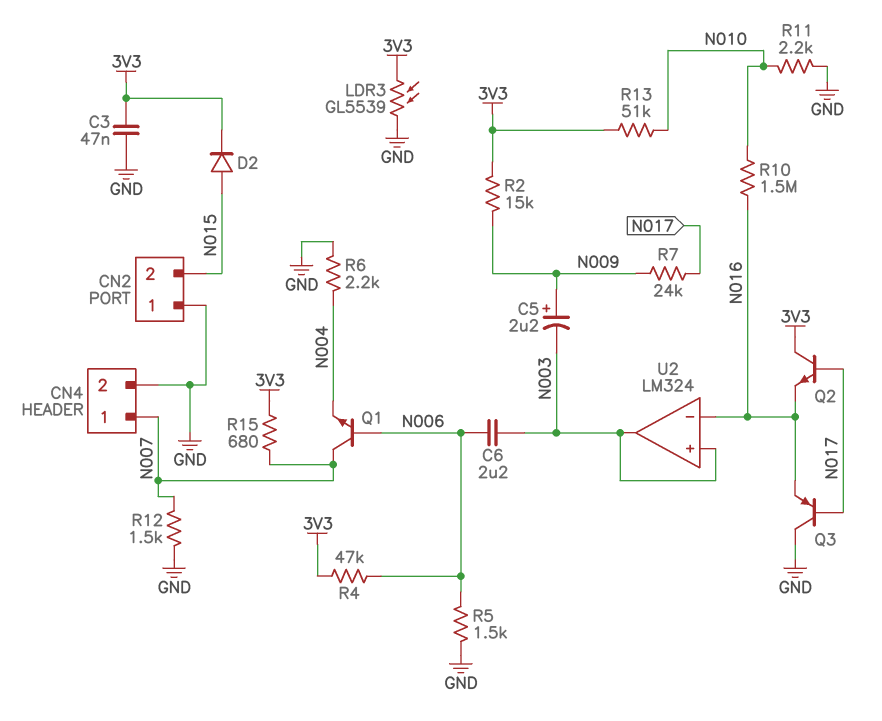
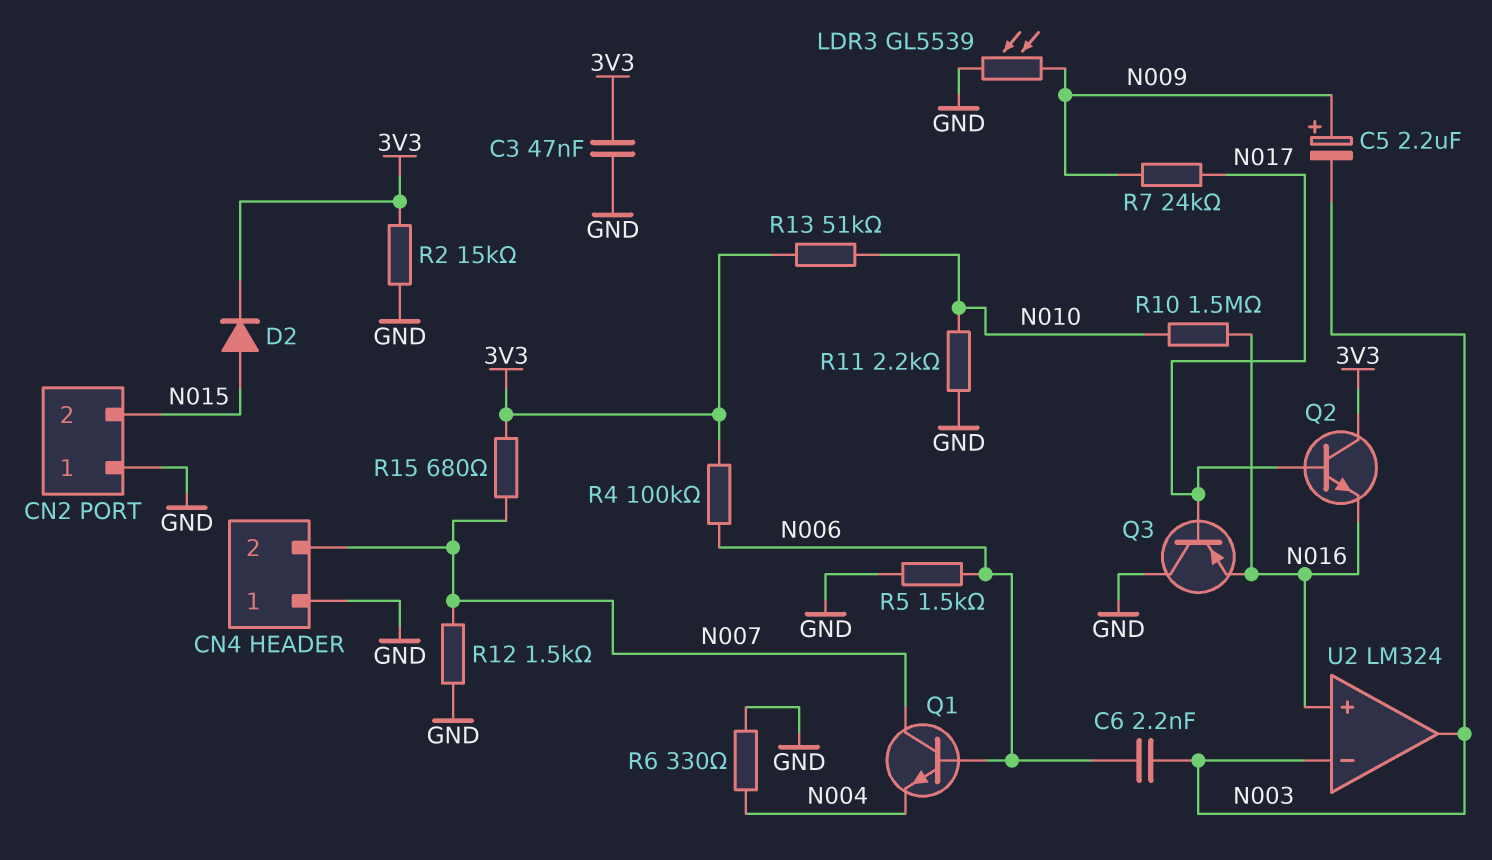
C6: 2.2uF (N003, N006) -> 2.2nF (N003, N006)
CN4 pin 1: N007 -> GND
CN4 pin 2: GND -> N007
LDR3: GL5539 (3V3, GND) -> GL5539 (GND, N009)
R2: 15k (3V3, N009) -> 15k (3V3, GND)
R4: 47k (3V3, N006) -> 100k (3V3, N006)
R6: 2.2k (GND, N004) -> 330 (GND, N004)
U2 pin in+: N003 -> N016
U2 pin in-: N016 -> N003

